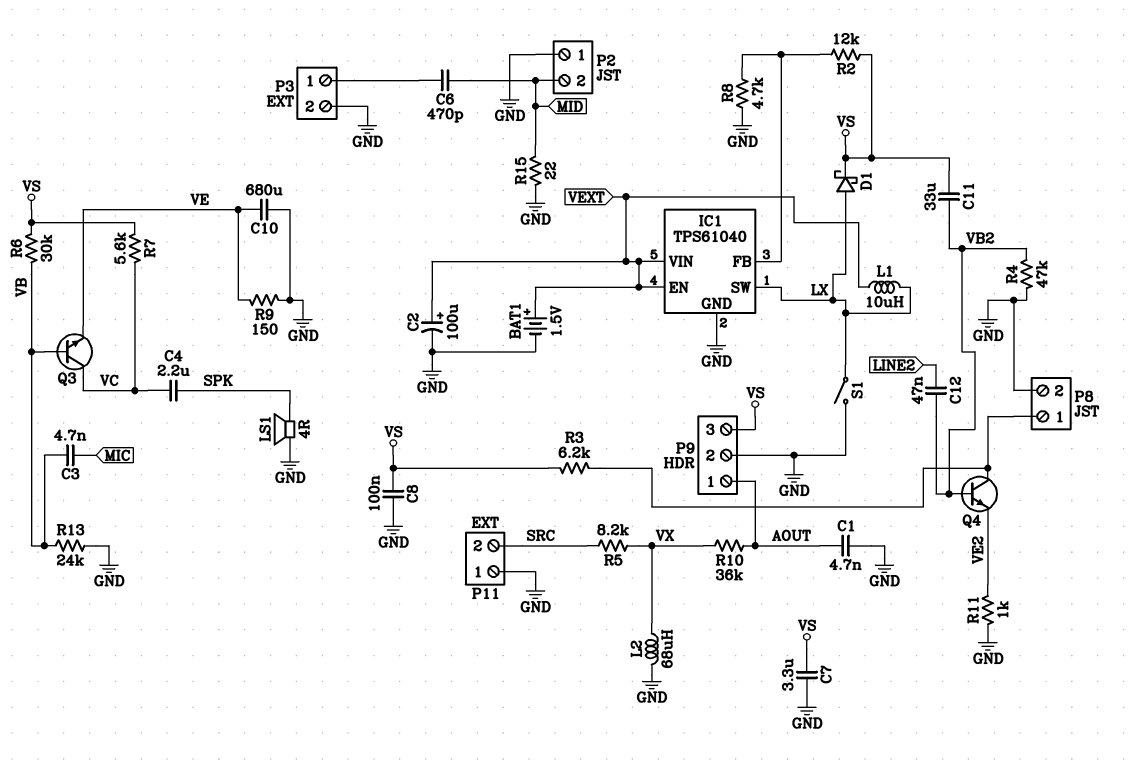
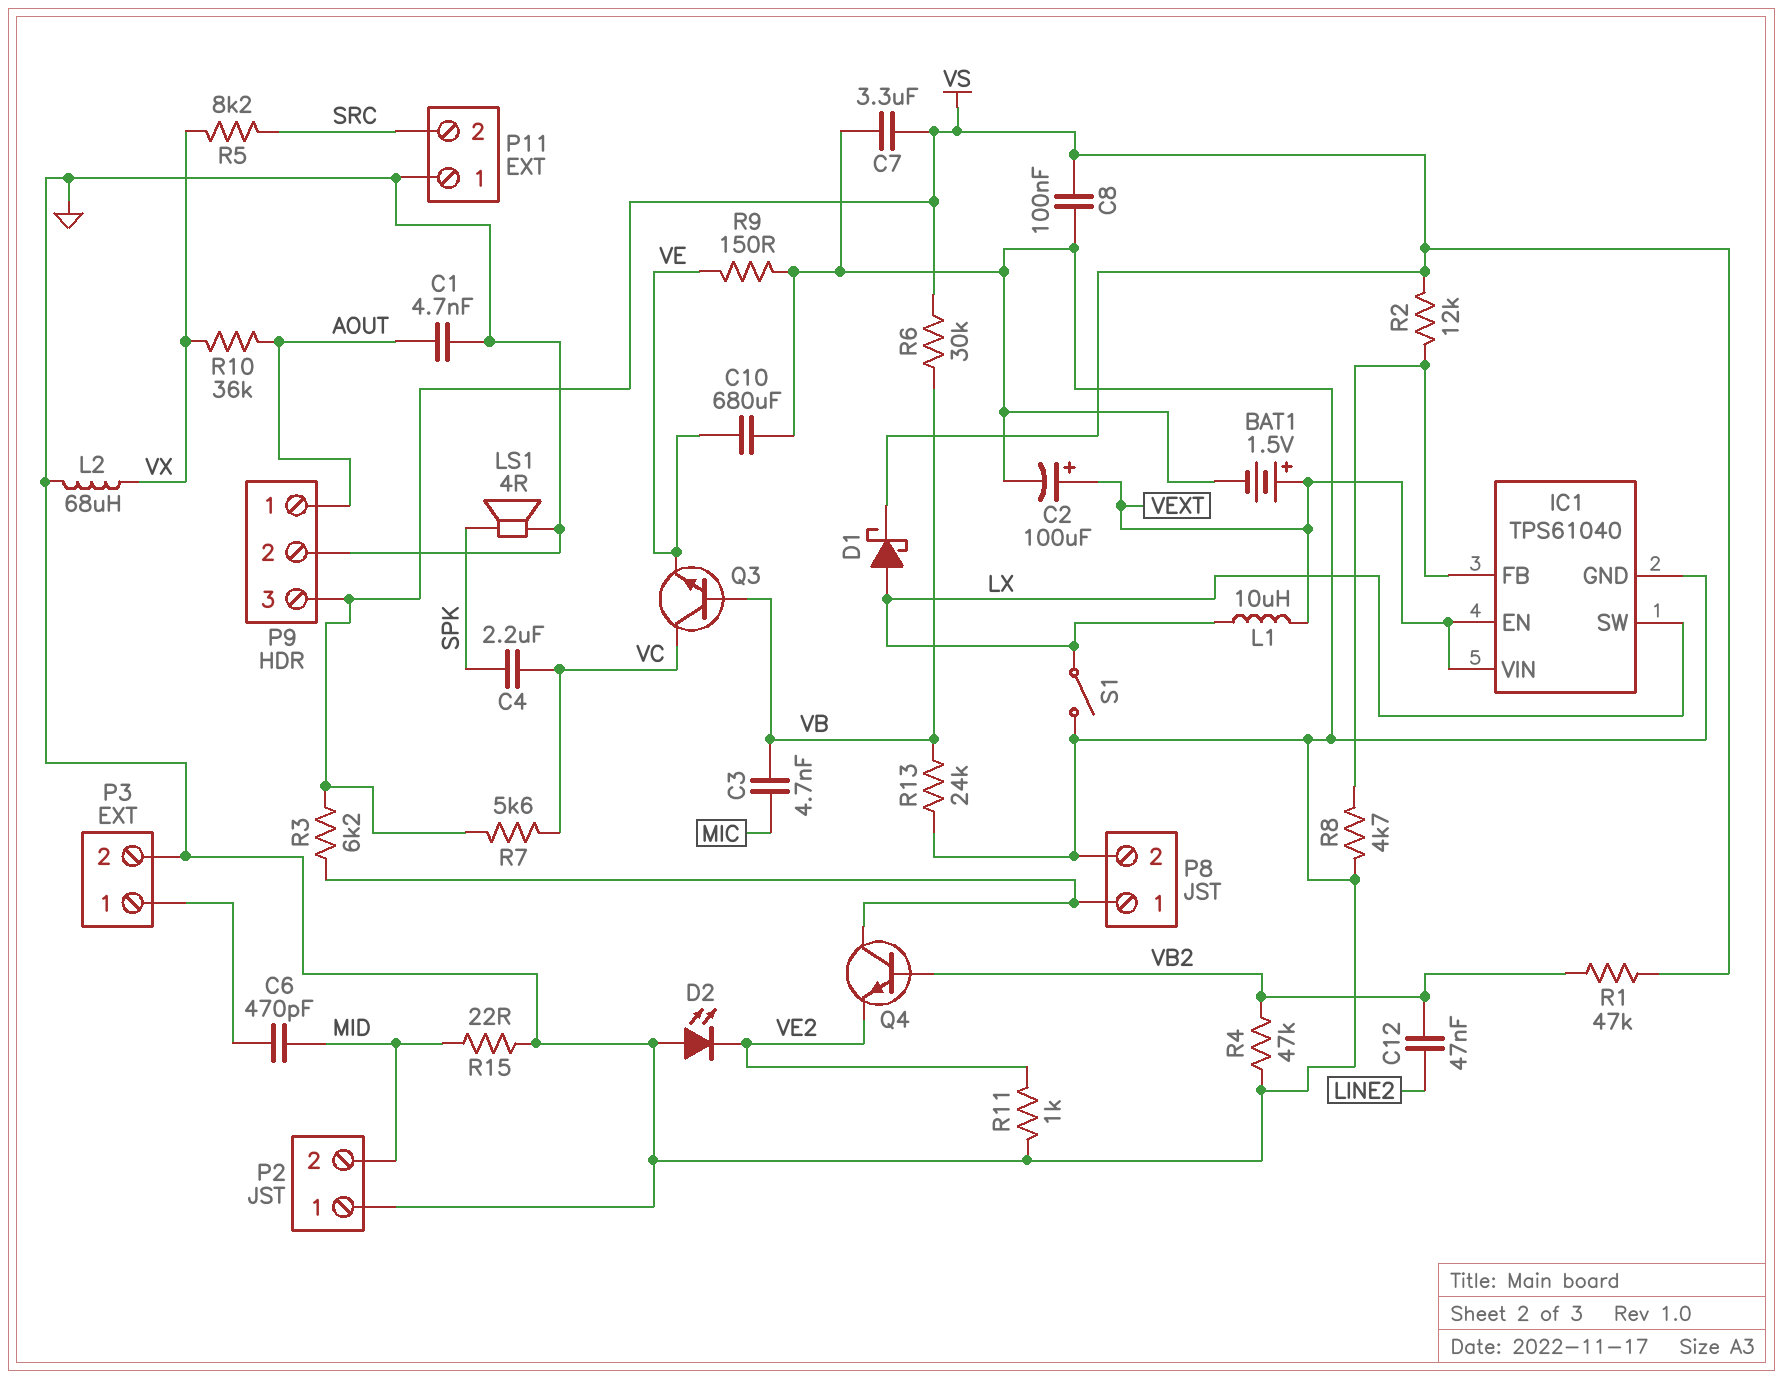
C11: 33uF (VB2, VS) -> none
D2: none -> LED (A GND, K VE2)
R1: none -> 47k (VB2, VS)

